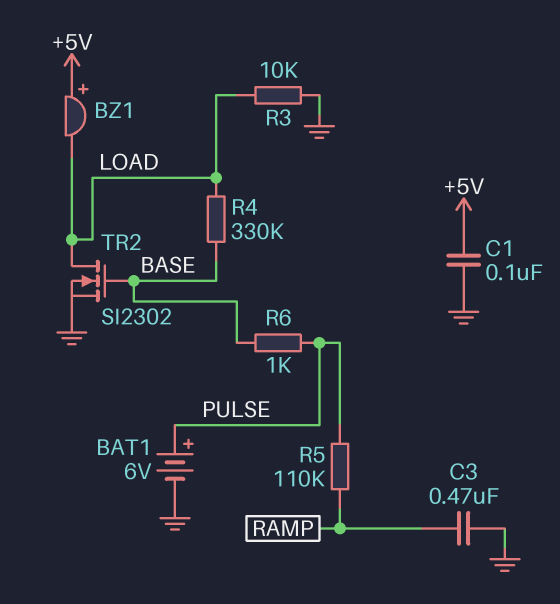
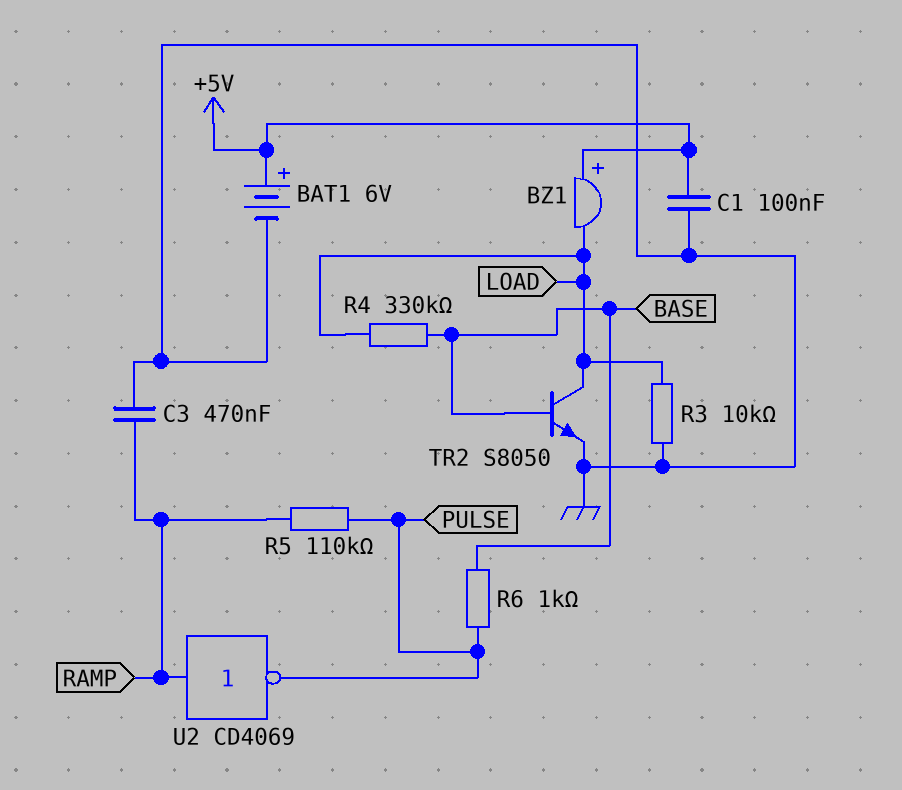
BAT1: 6V (plus PULSE, minus GND) -> 6V (plus +5V, minus GND)
TR2: NMOS SI2302 (G BASE, D LOAD, S GND) -> NPN S8050 (B BASE, C LOAD, E GND)
U2: none -> NOT CD4069 (in RAMP, out PULSE)

